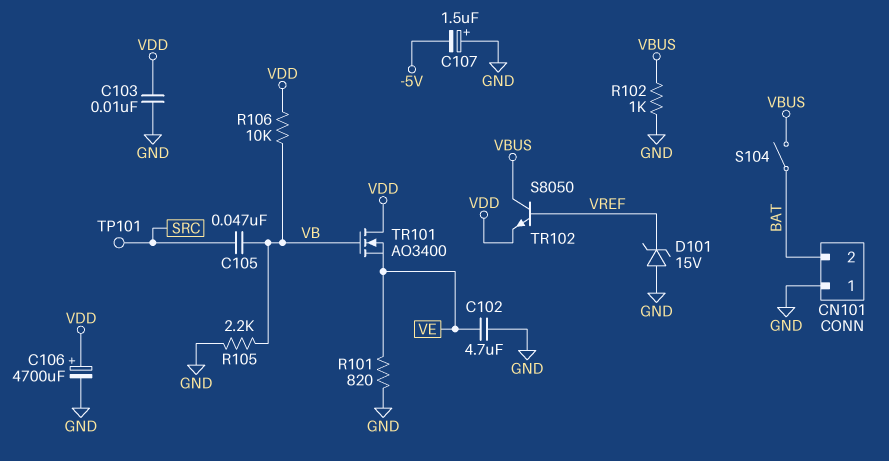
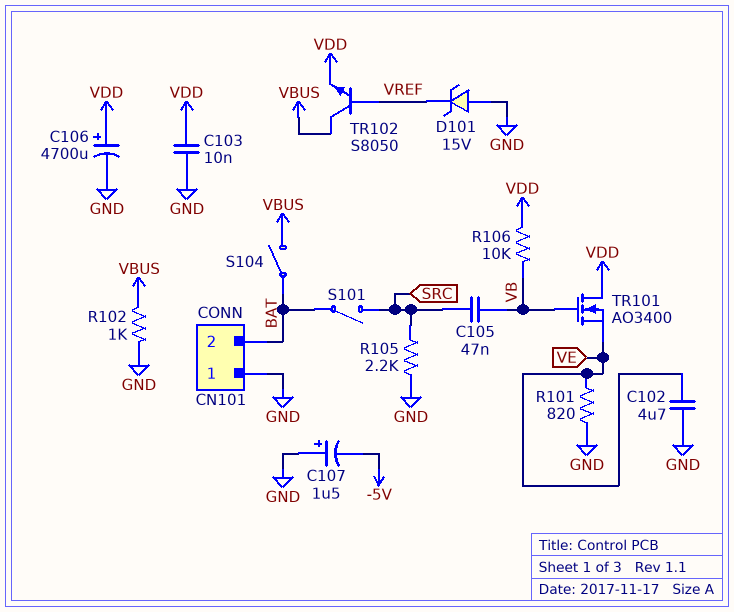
R105: 2.2k (GND, VB) -> 2.2k (GND, SRC)
S101: none -> switch (BAT, SRC)
TP101: test point (SRC) -> none

